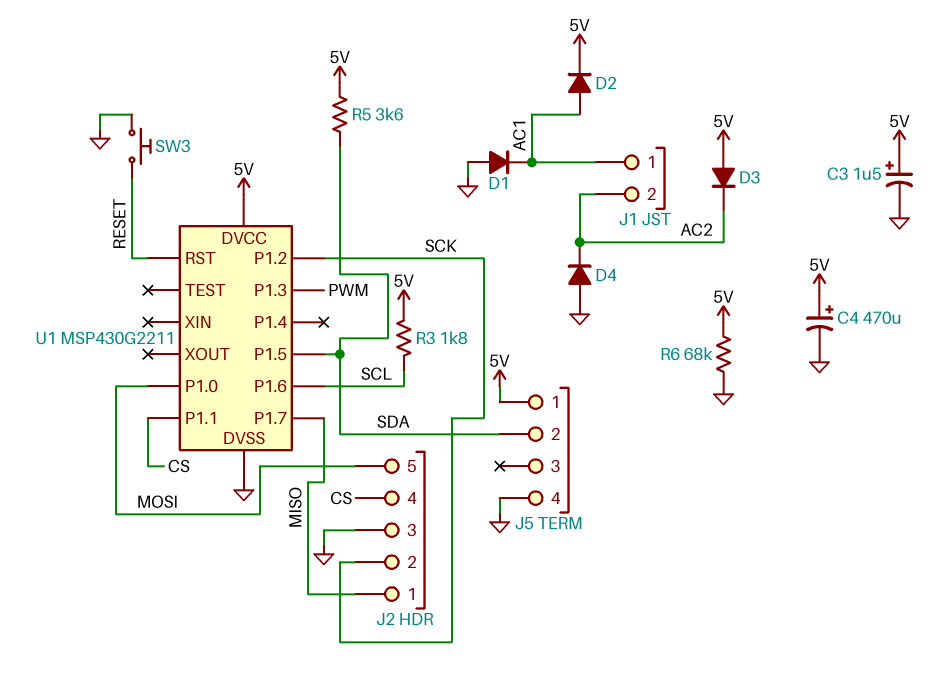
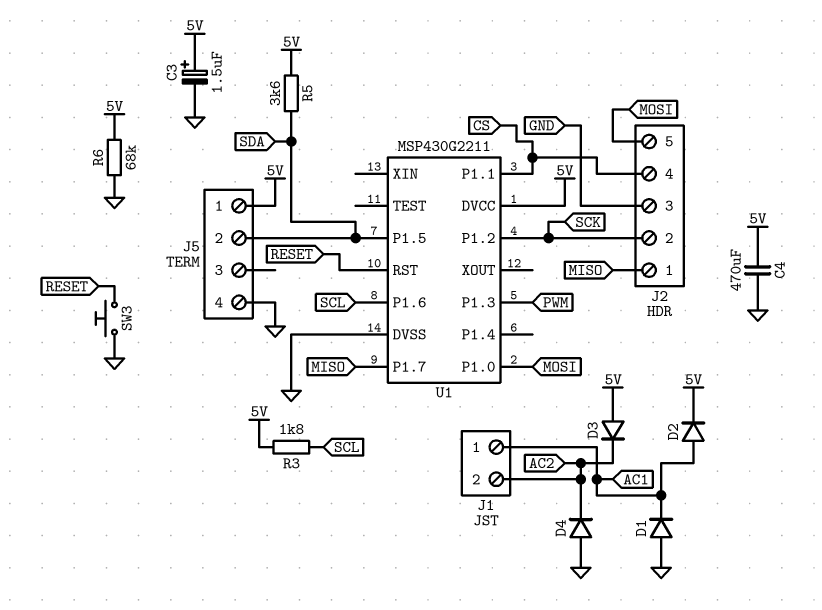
C4: 470uF (plus 5V, minus GND) -> 470uF (5V, GND)

